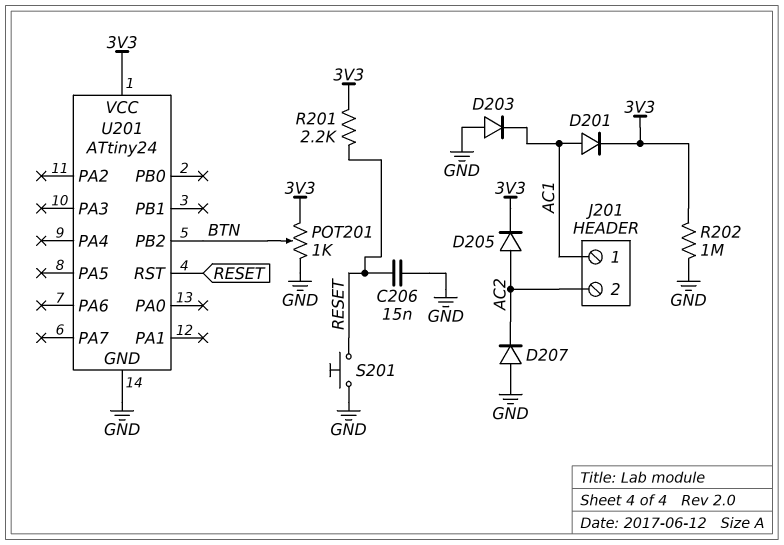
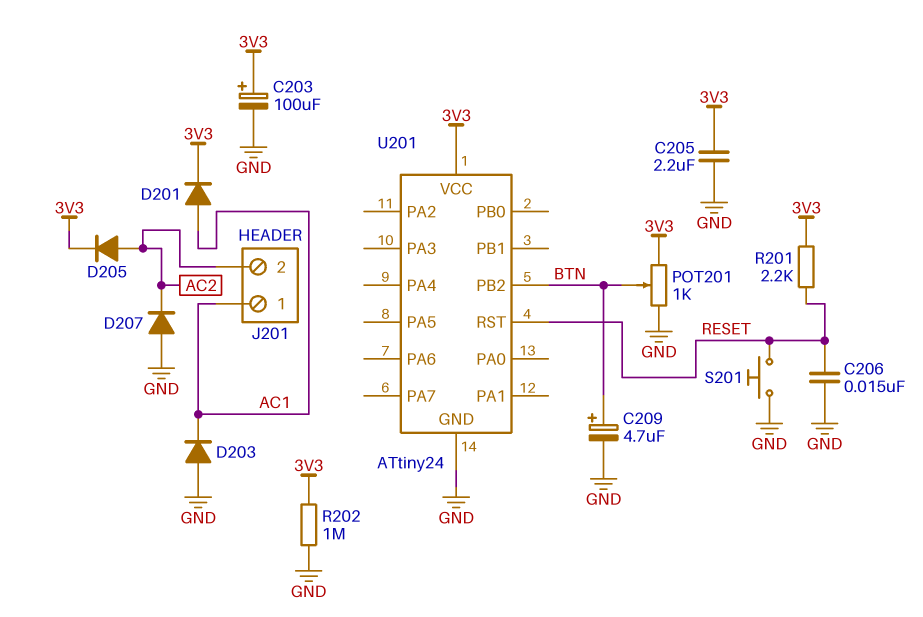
C203: none -> 100uF (plus 3V3, minus GND)
C205: none -> 2.2uF (3V3, GND)
C209: none -> 4.7uF (plus BTN, minus GND)

